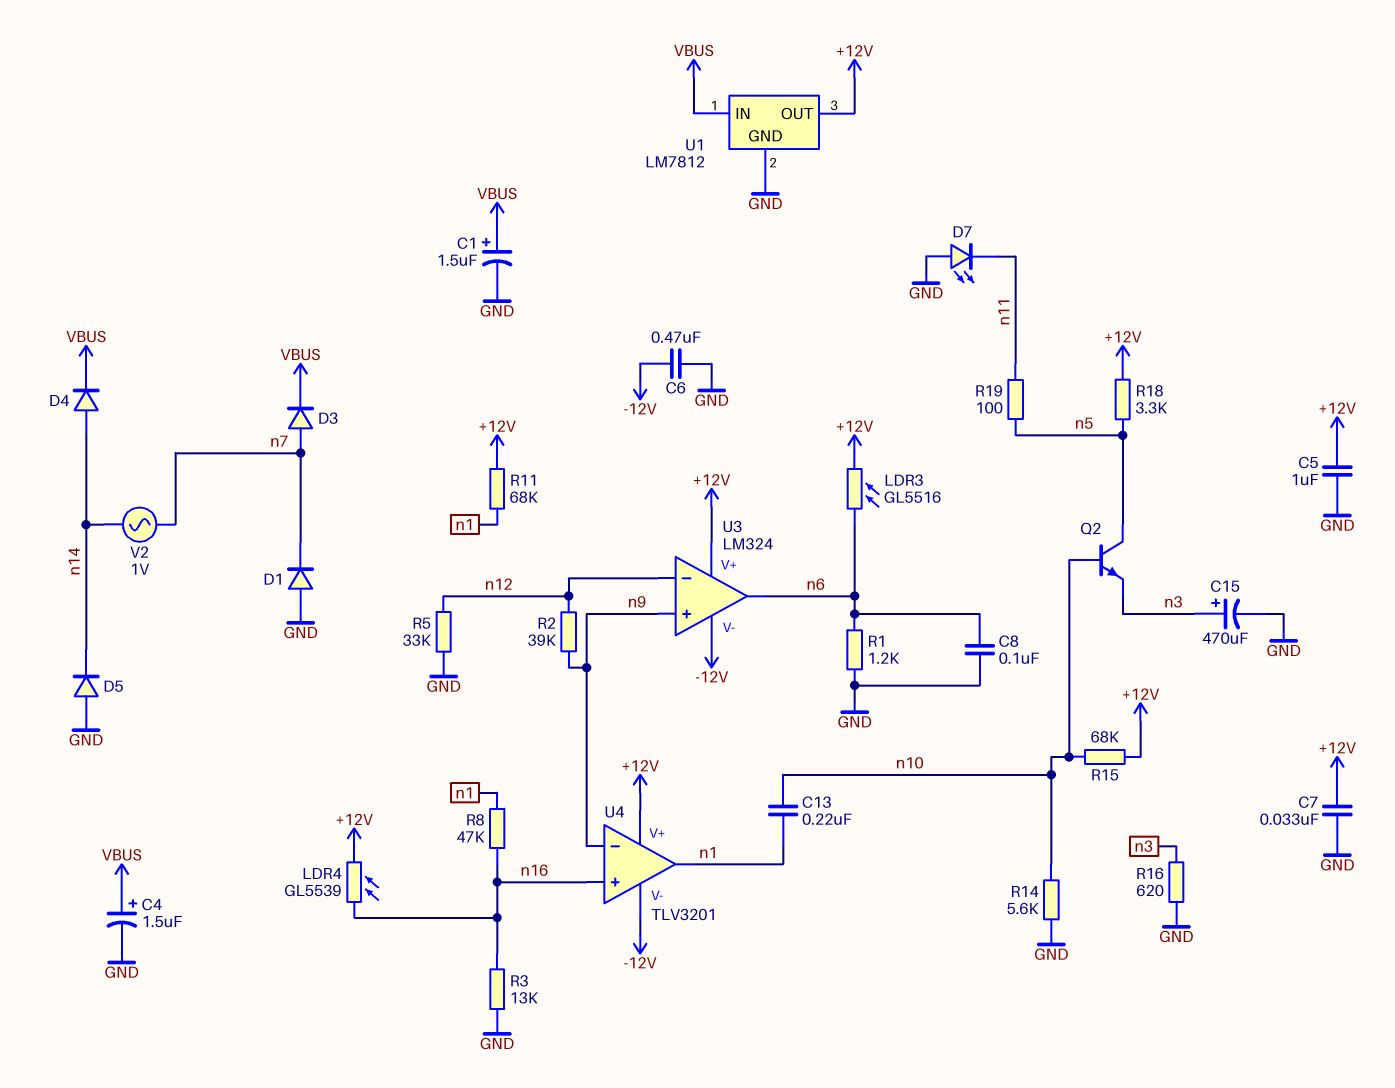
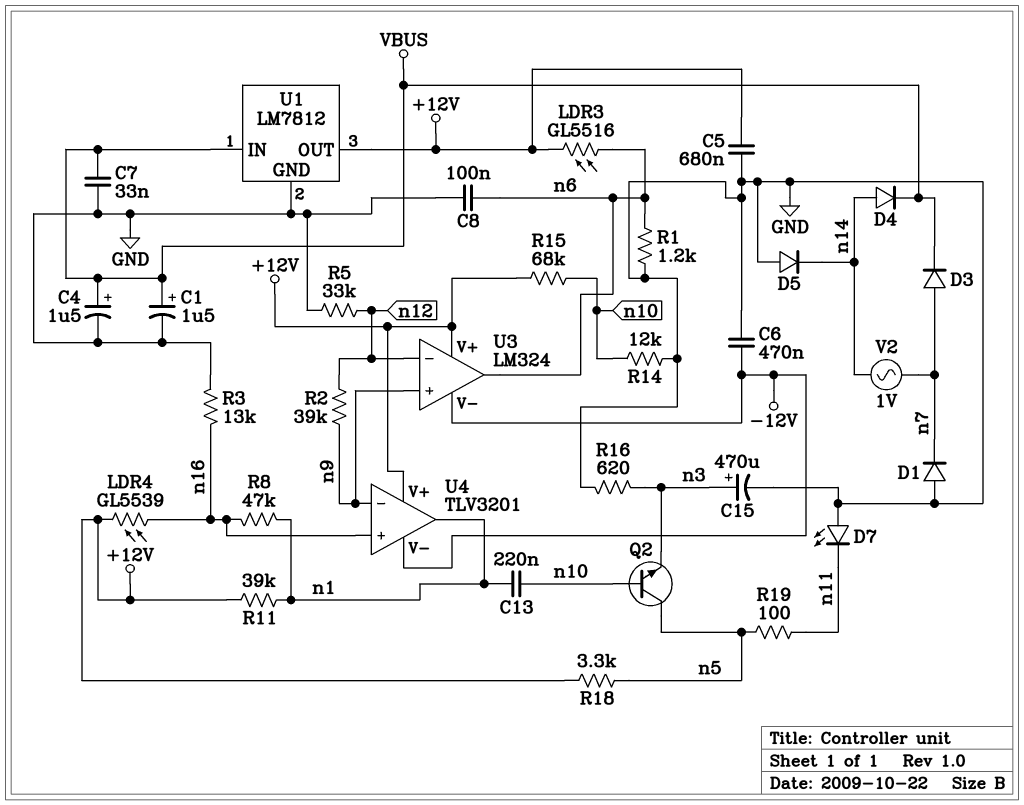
C5: 1uF (+12V, GND) -> 680nF (+12V, GND)
C7: 33nF (+12V, GND) -> 33nF (GND, VBUS)
R11: 68k (+12V, n1) -> 39k (+12V, n1)
R14: 5.6k (GND, n10) -> 12k (GND, n10)

